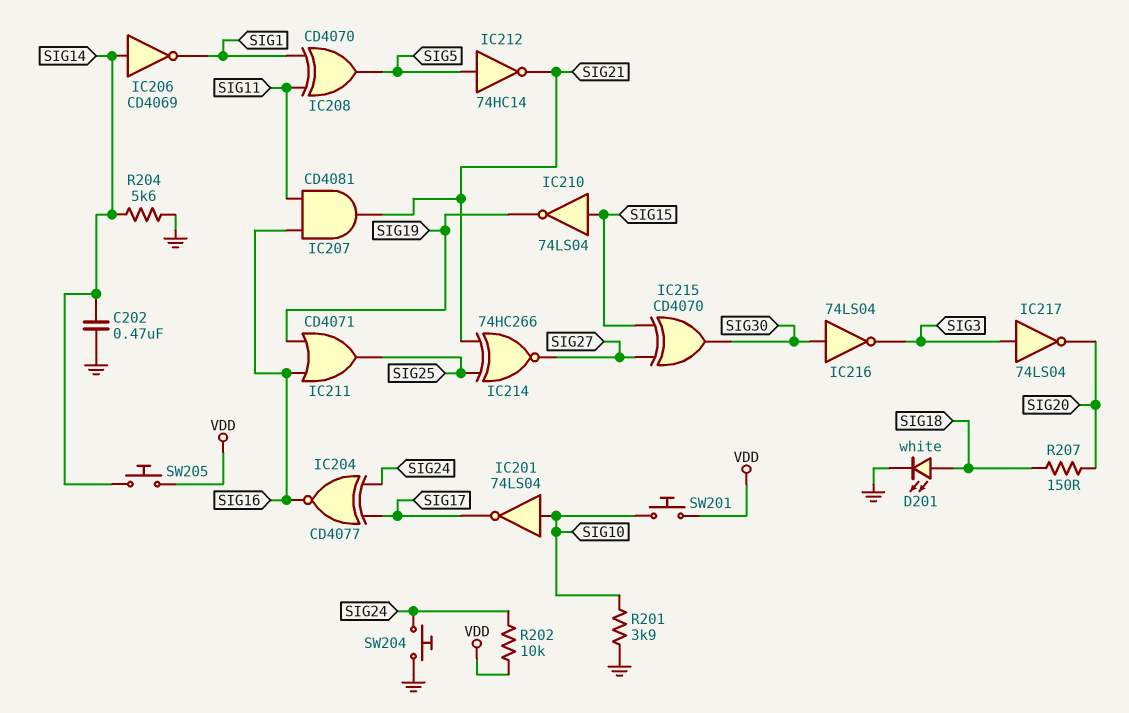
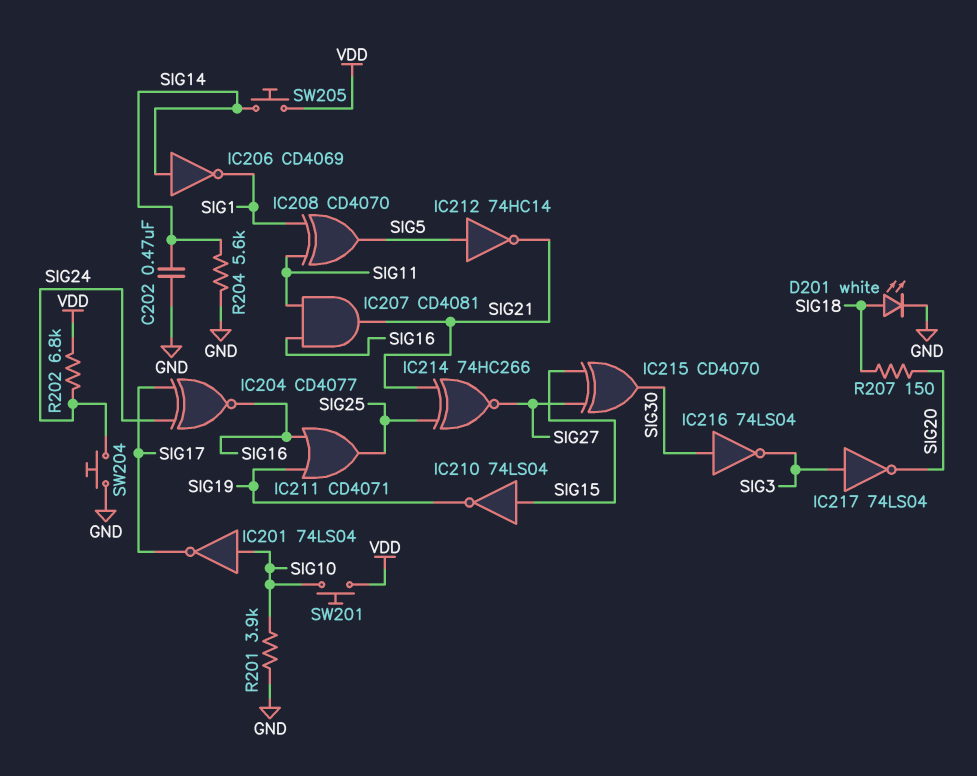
R202: 10k (SIG24, VDD) -> 6.8k (SIG24, VDD)

